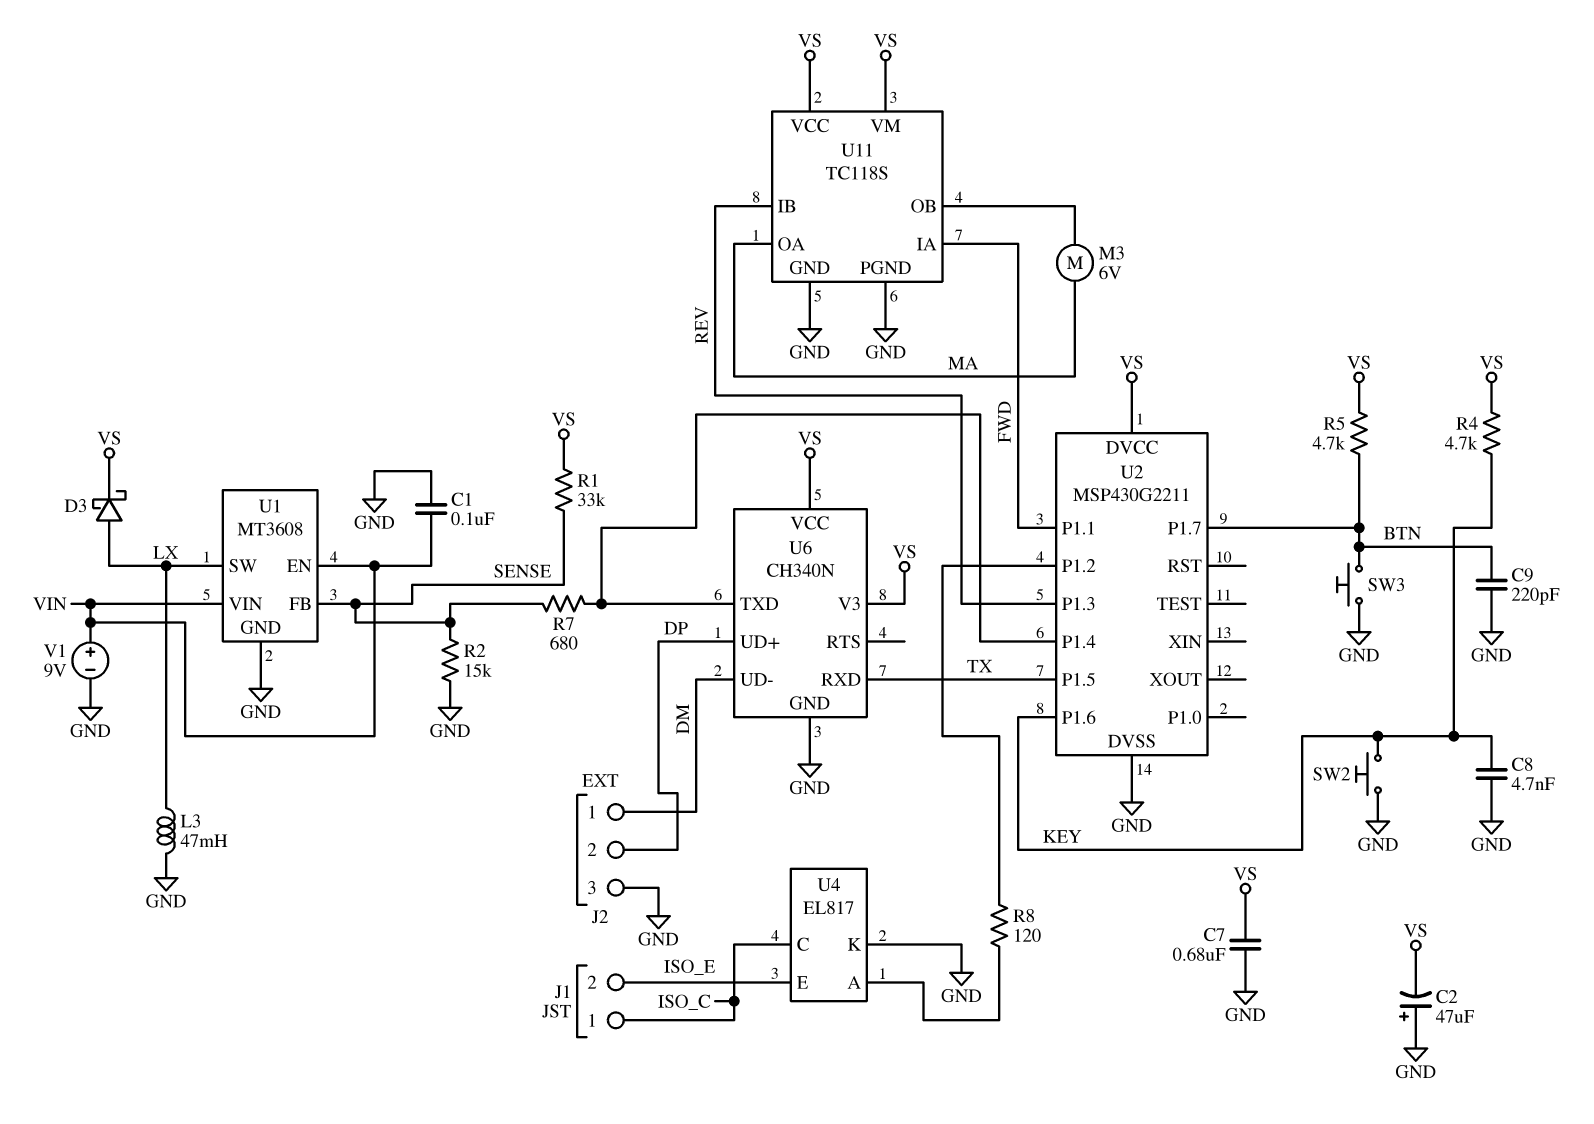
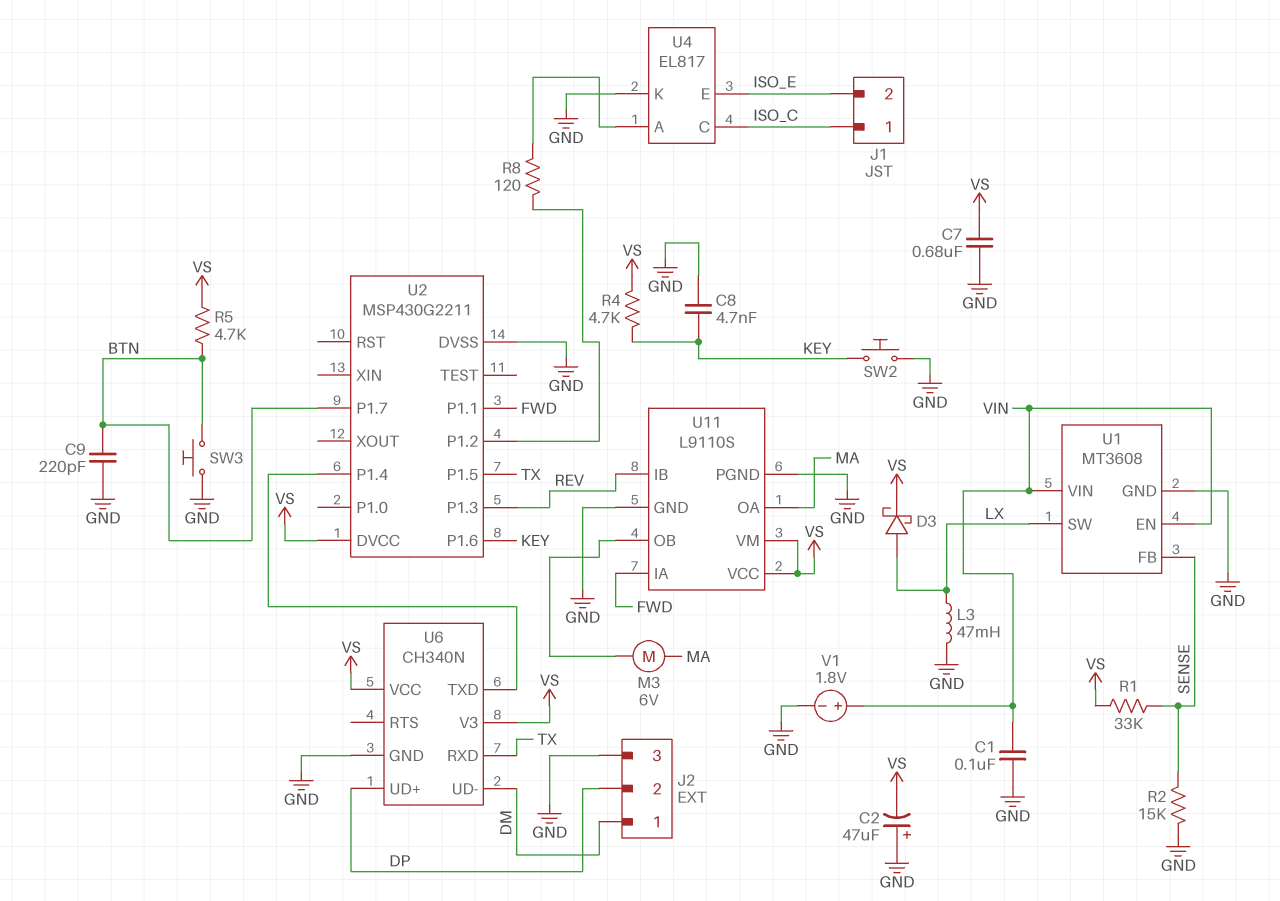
R7: 680 (SENSE, U2/P1.4) -> none
U11: TC118S -> L9110S
V1: 9V (plus VIN, minus GND) -> 1.8V (plus VIN, minus GND)

